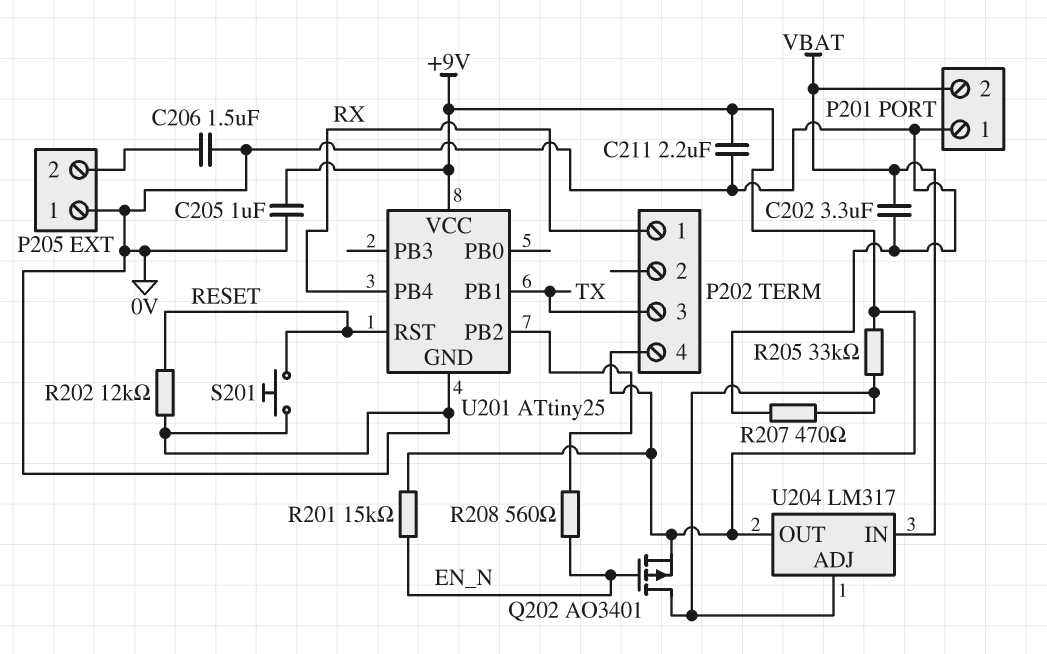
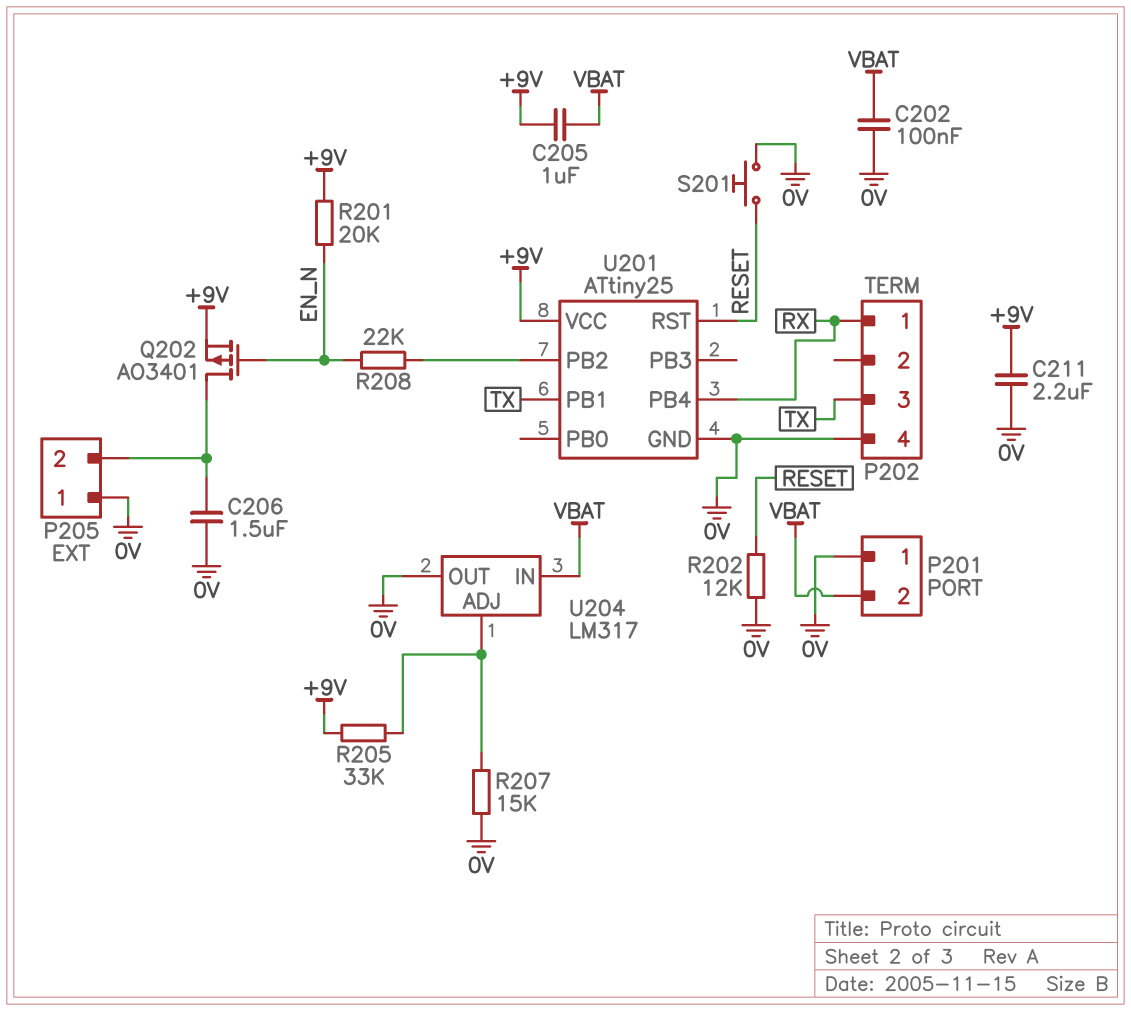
C202: 3.3uF (0V, VBAT) -> 100nF (0V, VBAT)
C205: 1uF (+9V, 0V) -> 1uF (+9V, VBAT)
P202 pin 4: +9V -> 0V
Q202: PMOS AO3401 (G EN_N, D U204/ADJ, S +9V) -> PMOS AO3401 (G EN_N, D P205/2, S +9V)
R201: 15k (+9V, EN_N) -> 20k (+9V, EN_N)
R207: 470 (0V, U204/ADJ) -> 15k (0V, U204/ADJ)
R208: 560 (EN_N, U201/PB2) -> 22k (EN_N, U201/PB2)
U204 pin OUT: +9V -> 0V

